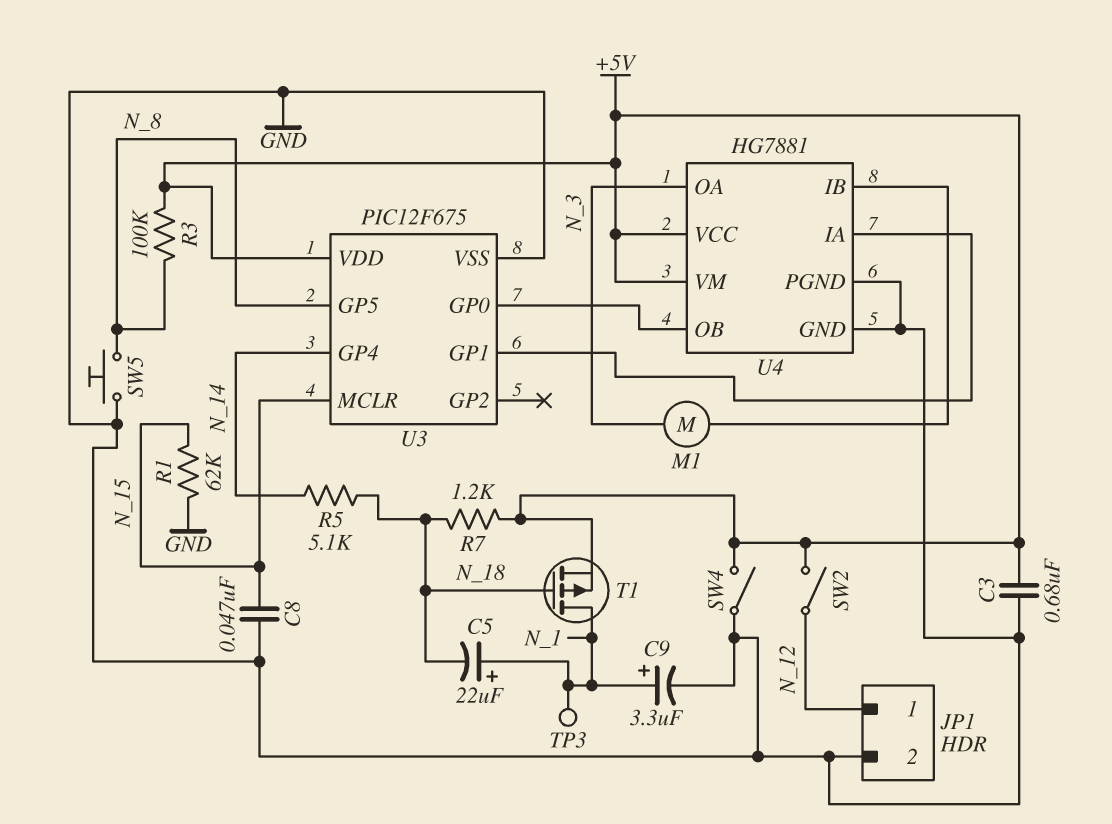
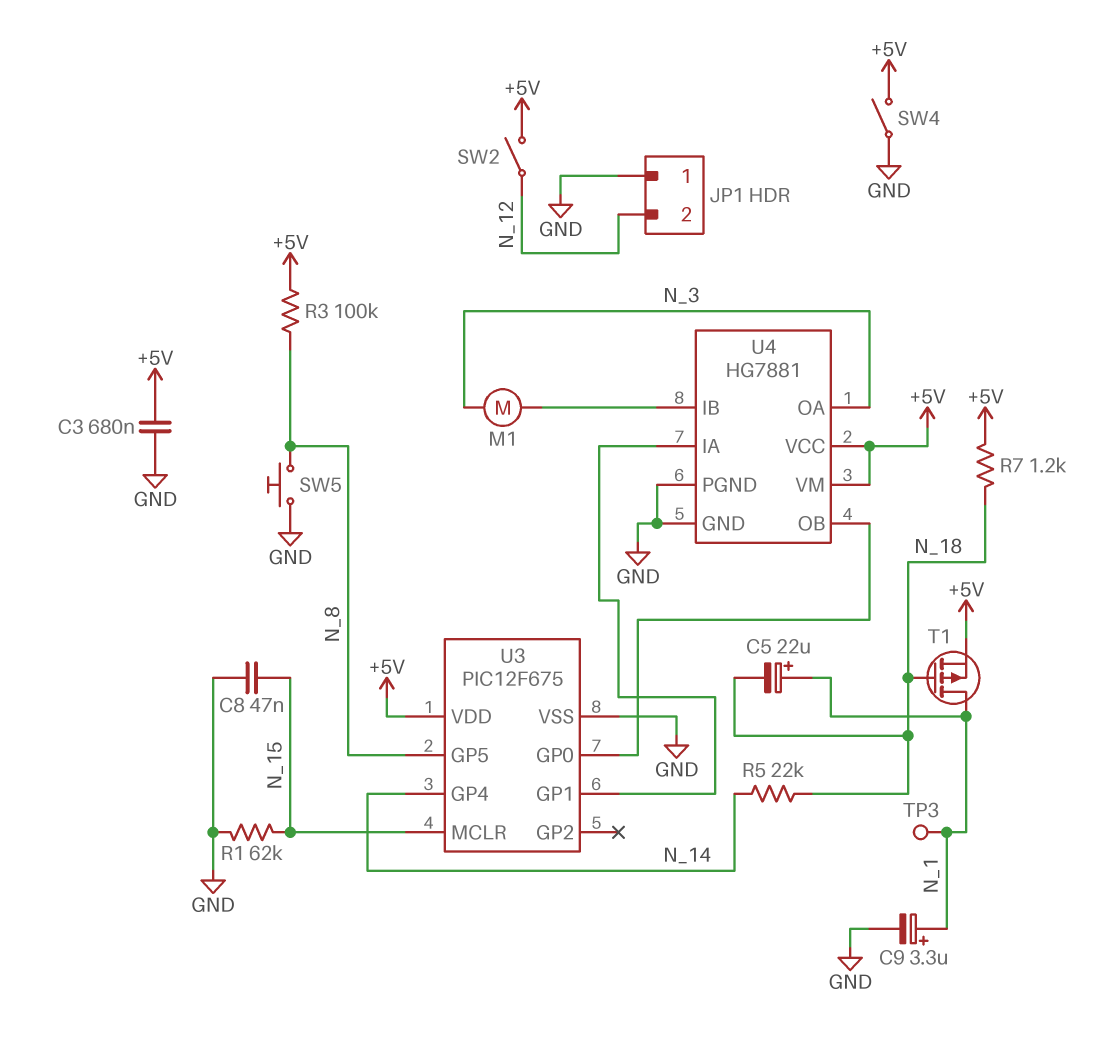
JP1 pin 1: N_12 -> GND
JP1 pin 2: GND -> N_12
R5: 5.1k (N_14, N_18) -> 22k (N_14, N_18)

